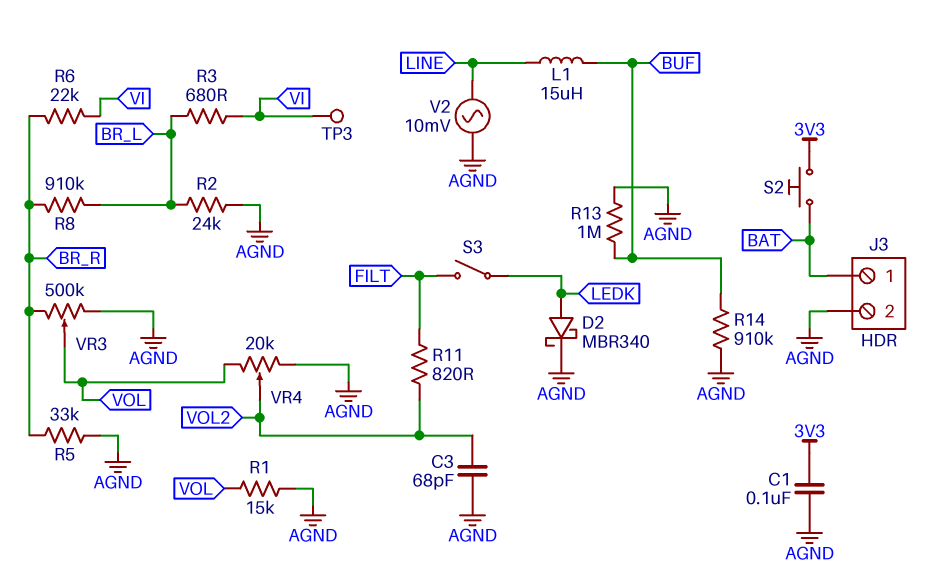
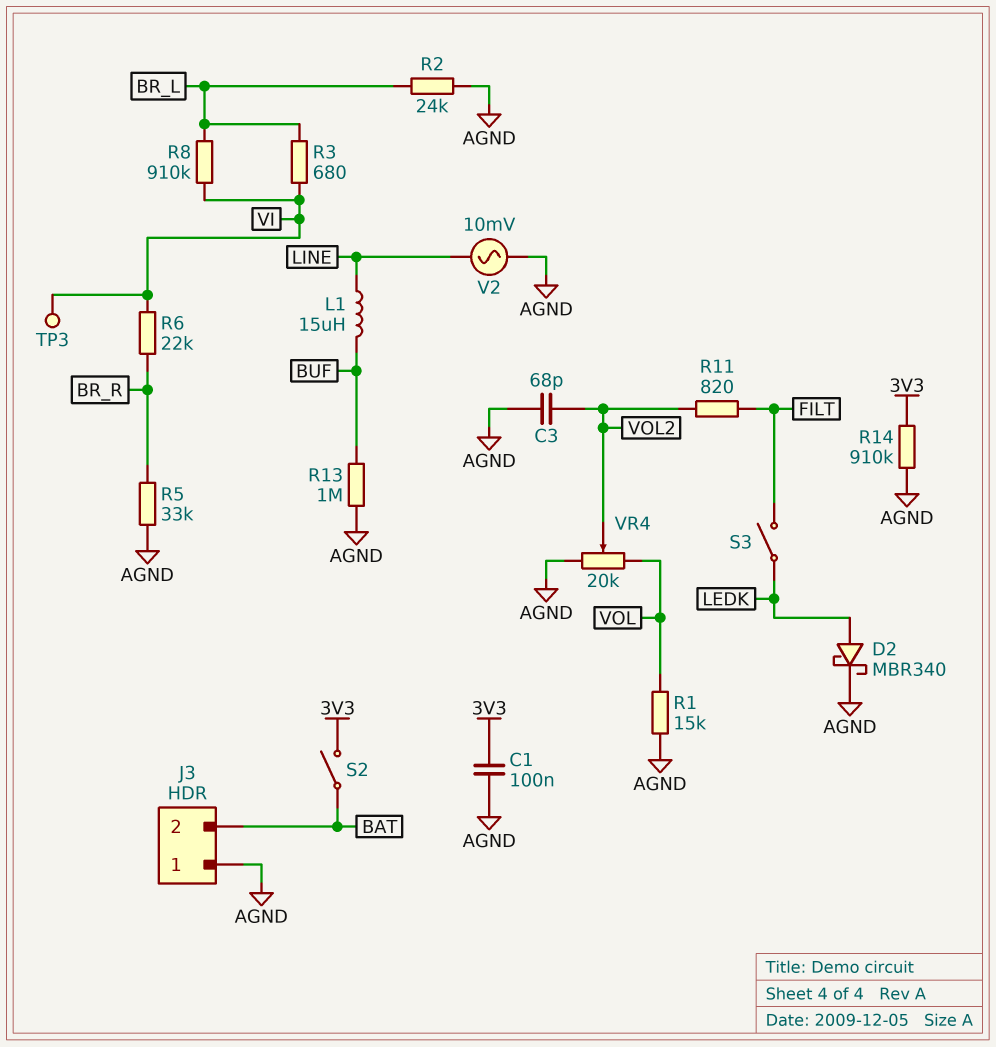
J3 pin 1: BAT -> AGND
J3 pin 2: AGND -> BAT
R8: 910k (BR_L, BR_R) -> 910k (BR_L, VI)
R14: 910k (AGND, BUF) -> 910k (3V3, AGND)
S2: button (3V3, BAT) -> switch (3V3, BAT)
VR3: 500k (AGND, BR_R, wiper VOL) -> none

